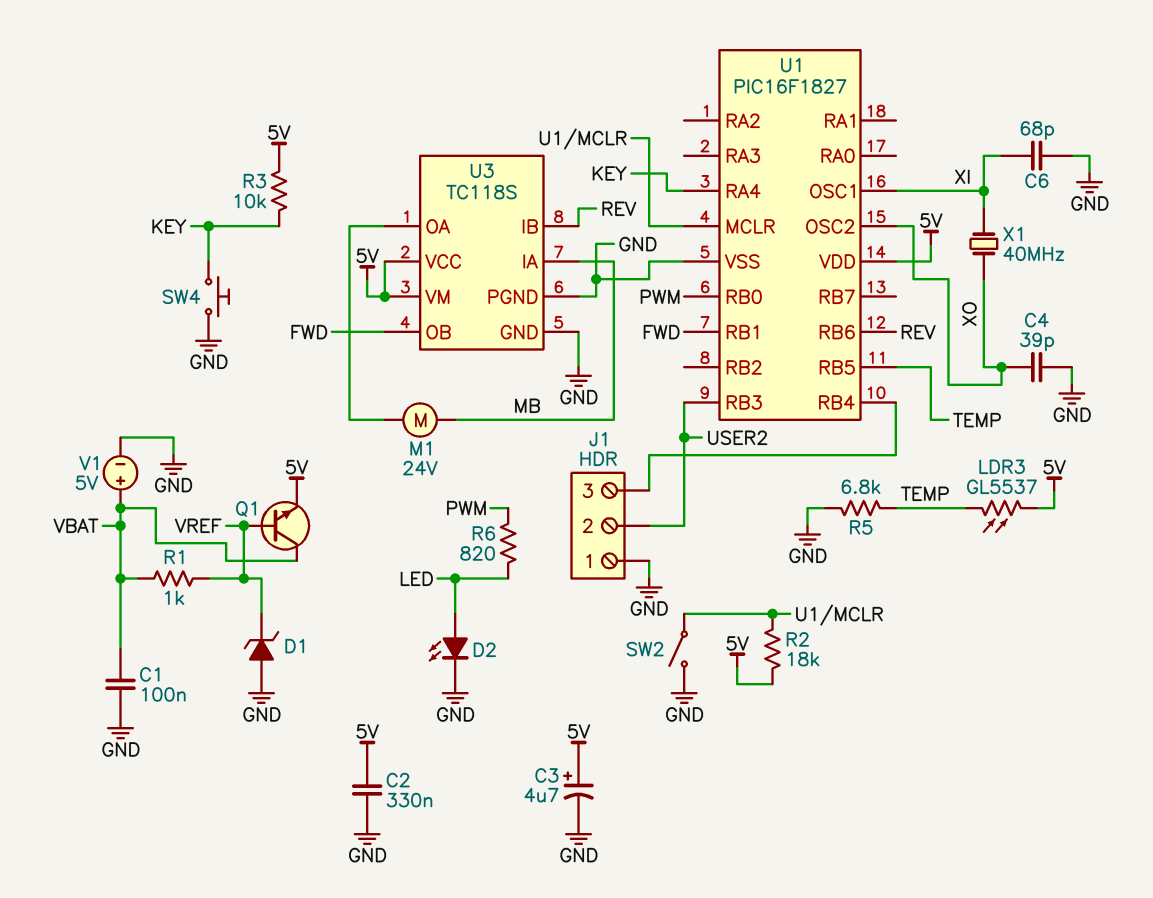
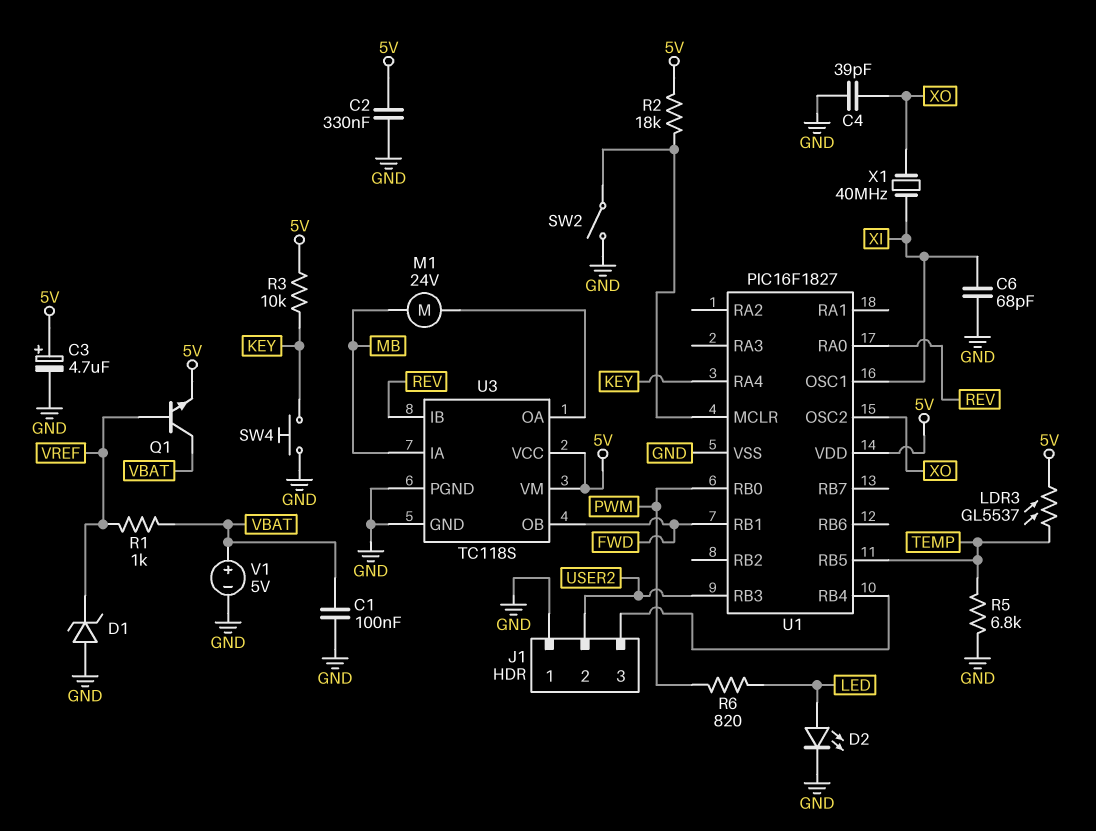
U1 pin RA0: none -> REV
U1 pin RB6: REV -> none

